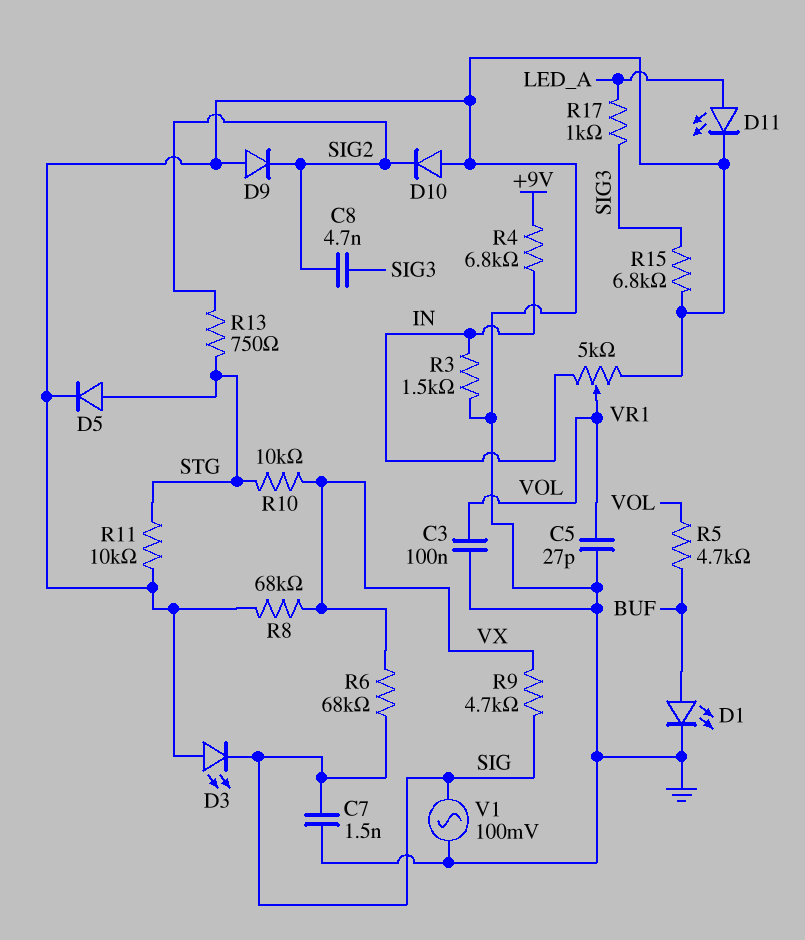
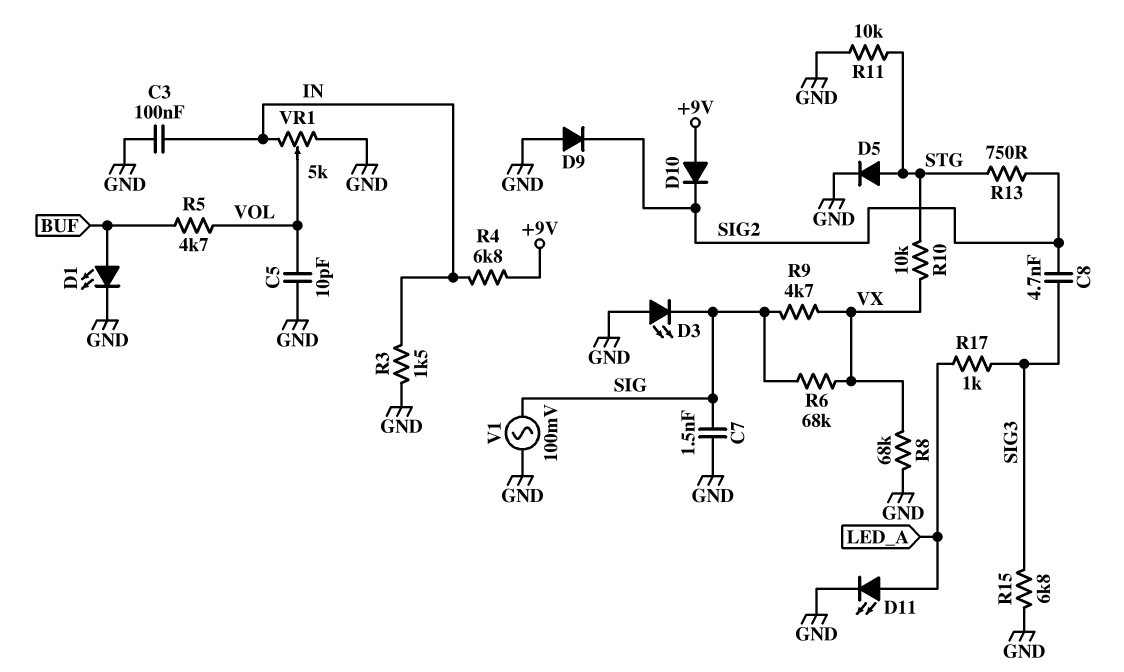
C3: 100nF (GND, VOL) -> 100nF (GND, IN)
C5: 27pF (GND, VOL) -> 10pF (GND, VOL)
D10: diode (A GND, K SIG2) -> diode (A +9V, K SIG2)

